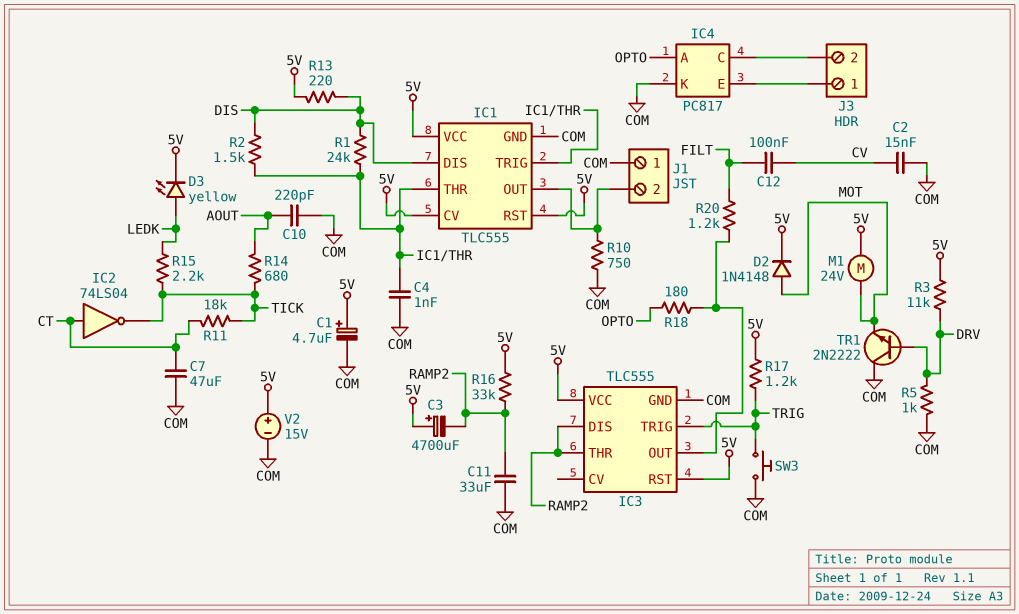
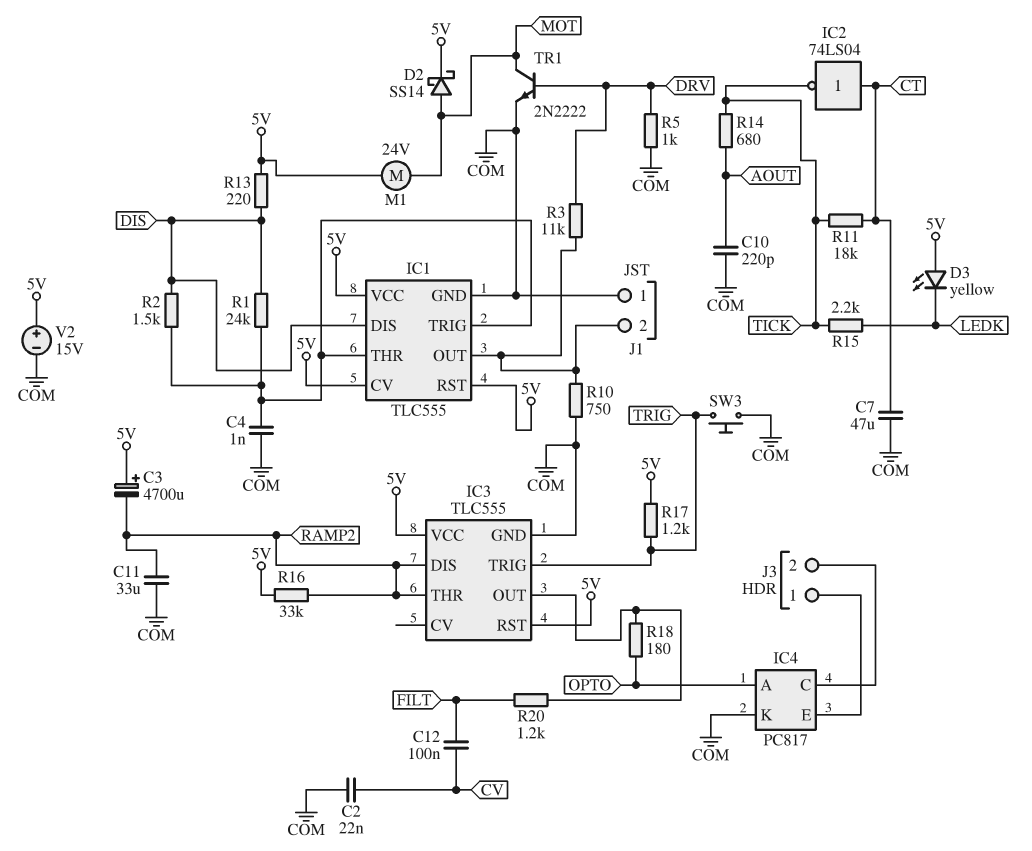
C1: 4.7uF (plus 5V, minus COM) -> none
C2: 15nF (COM, CV) -> 22nF (COM, CV)
D2: diode 1N4148 (A MOT, K 5V) -> schottky SS14 (A MOT, K 5V)
D3: LED yellow (A LEDK, K 5V) -> LED yellow (A 5V, K LEDK)
R3: 11k (5V, DRV) -> 11k (DRV, IC1/OUT)
TR1: NPN 2N2222 (B DRV, C COM, E MOT) -> NPN 2N2222 (B DRV, C MOT, E COM)

